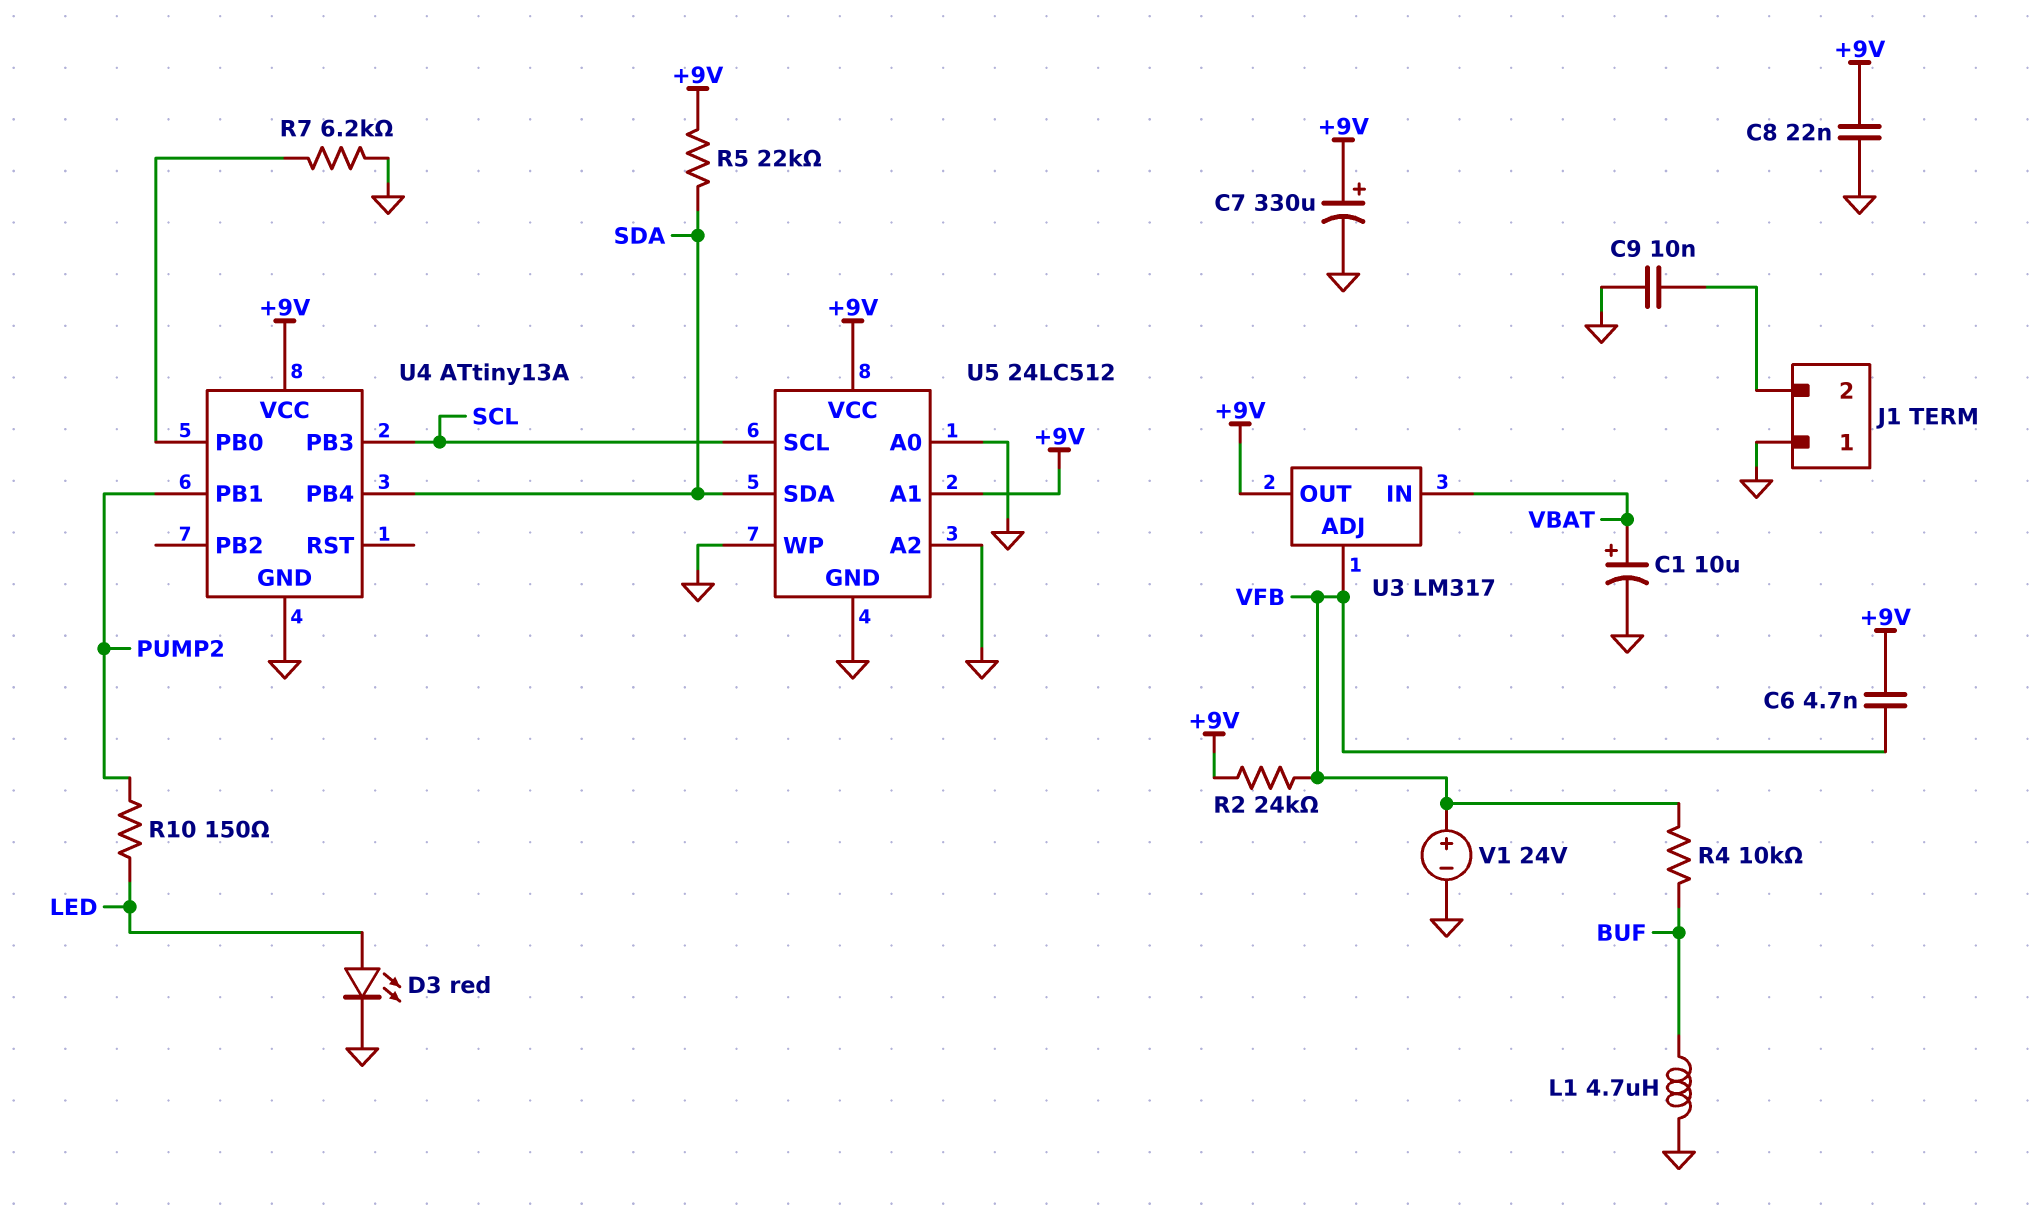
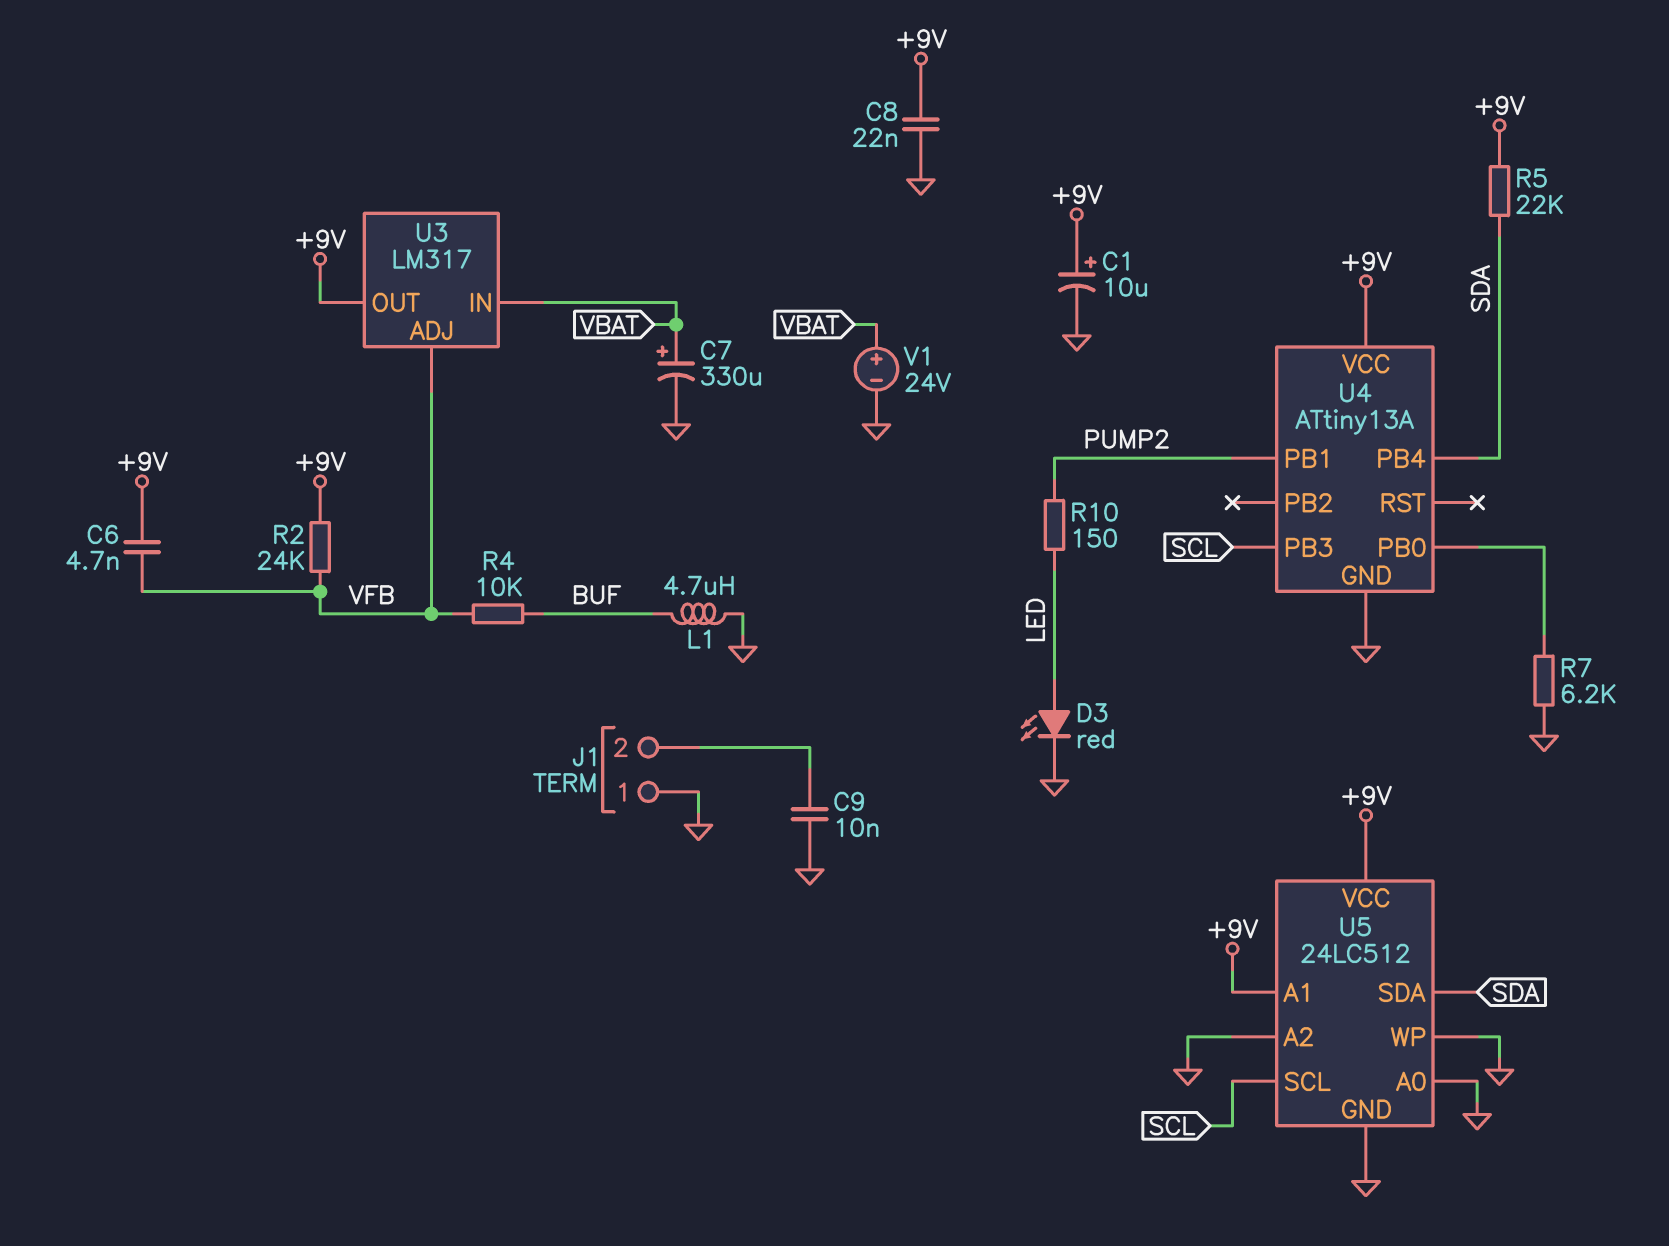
C1: 10uF (plus VBAT, minus GND) -> 10uF (plus +9V, minus GND)
C7: 330uF (plus +9V, minus GND) -> 330uF (plus VBAT, minus GND)
V1: 24V (plus VFB, minus GND) -> 24V (plus VBAT, minus GND)

